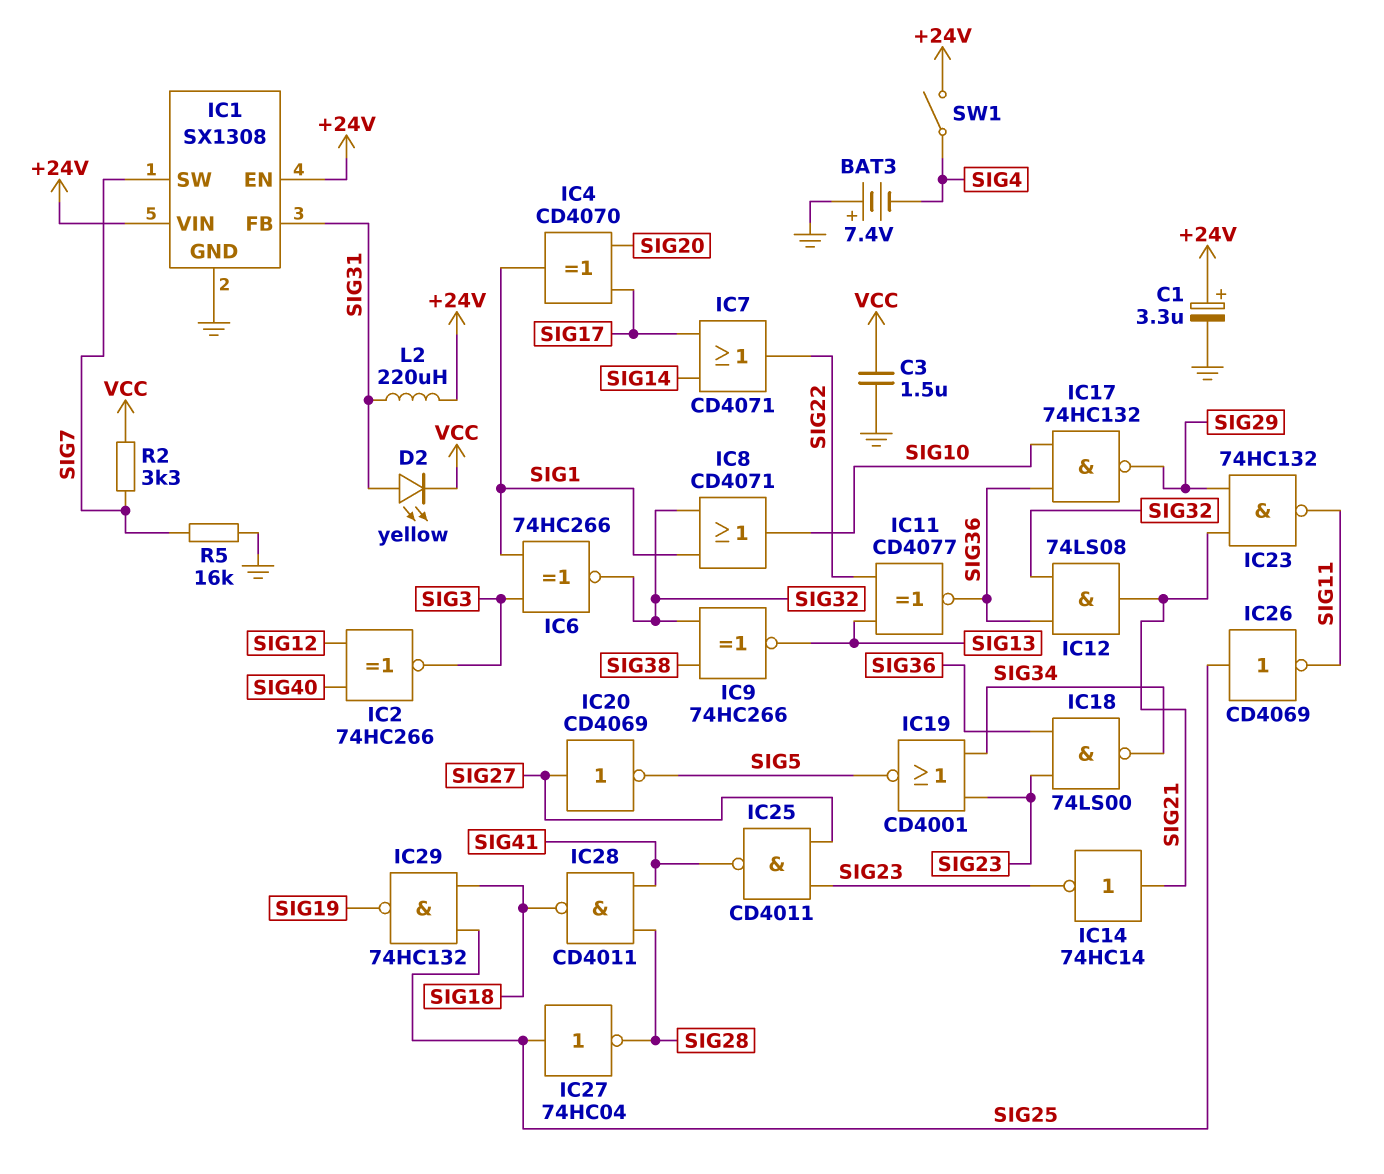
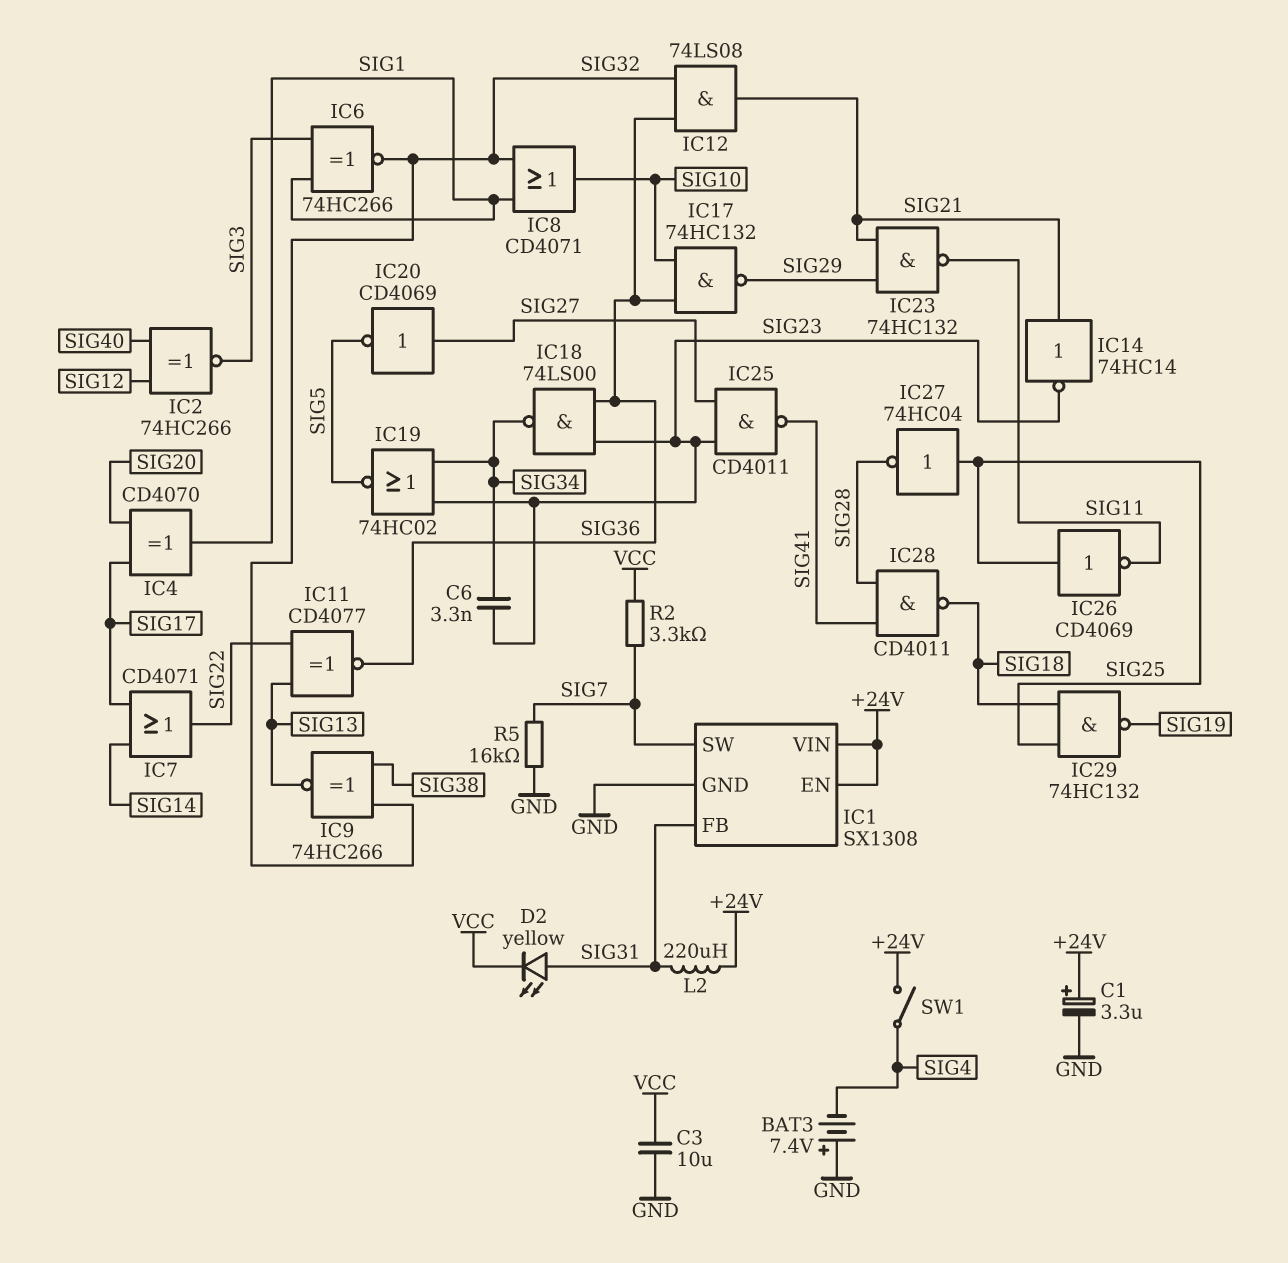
C3: 1.5uF (GND, VCC) -> 10uF (GND, VCC)
C6: none -> 3.3nF (SIG23, SIG34)
IC19: NOR CD4001 (in SIG23, in SIG34, out SIG5) -> NOR 74HC02 (in SIG23, in SIG34, out SIG5)

